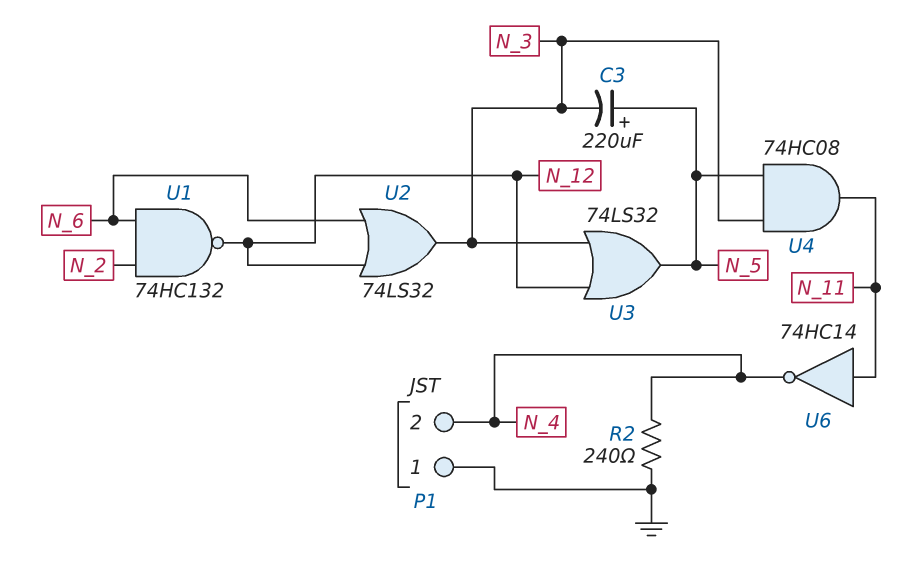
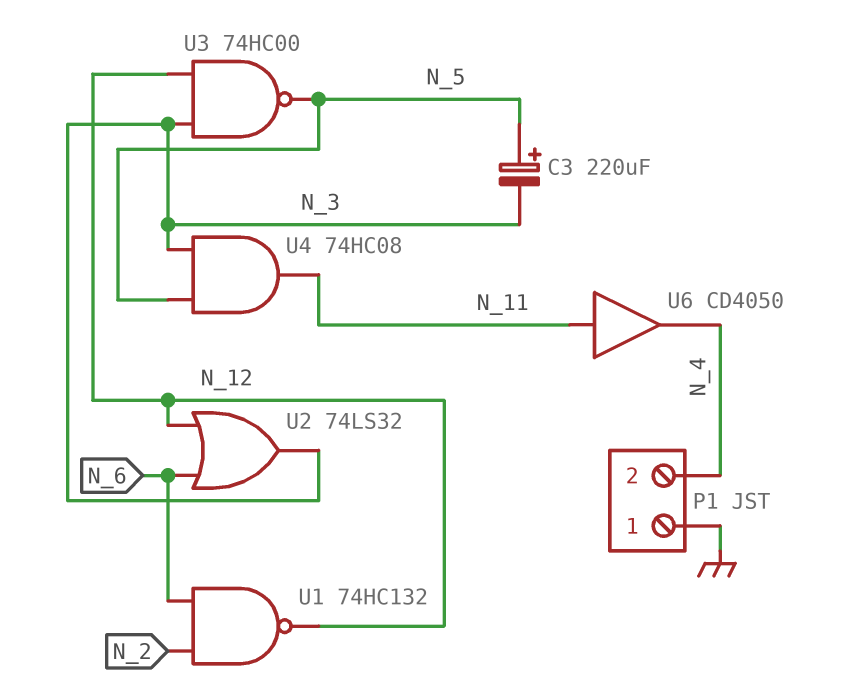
R2: 240 (GND, N_4) -> none
U3: OR 74LS32 (in N_3, in N_12, out N_5) -> NAND 74HC00 (in N_3, in N_12, out N_5)
U6: NOT 74HC14 (in N_11, out N_4) -> buffer CD4050 (in N_11, out N_4)

